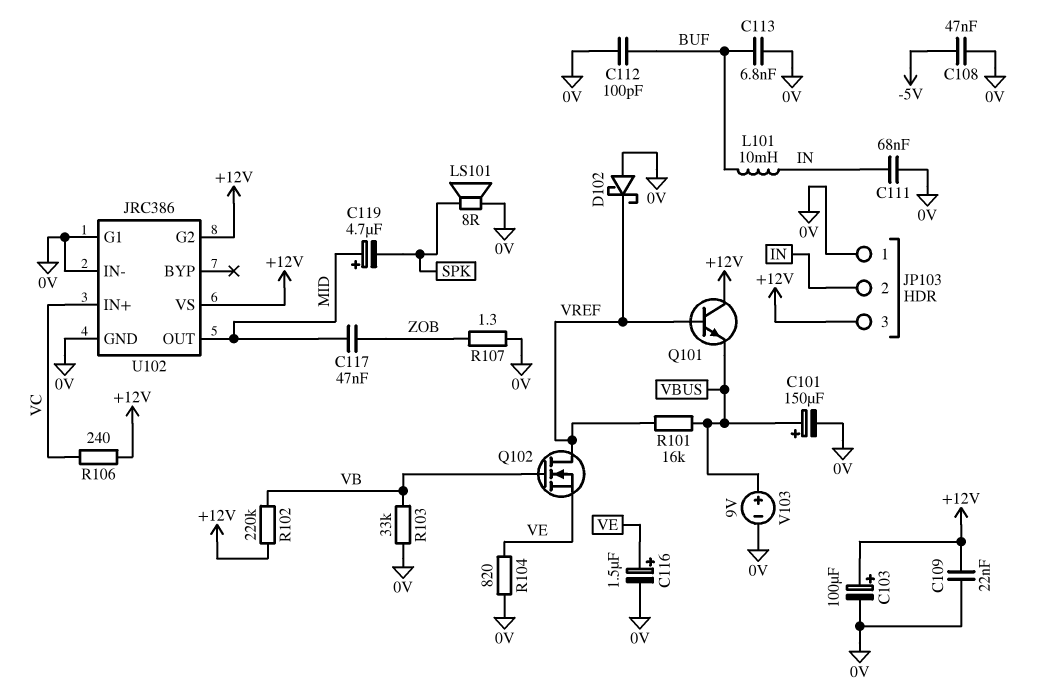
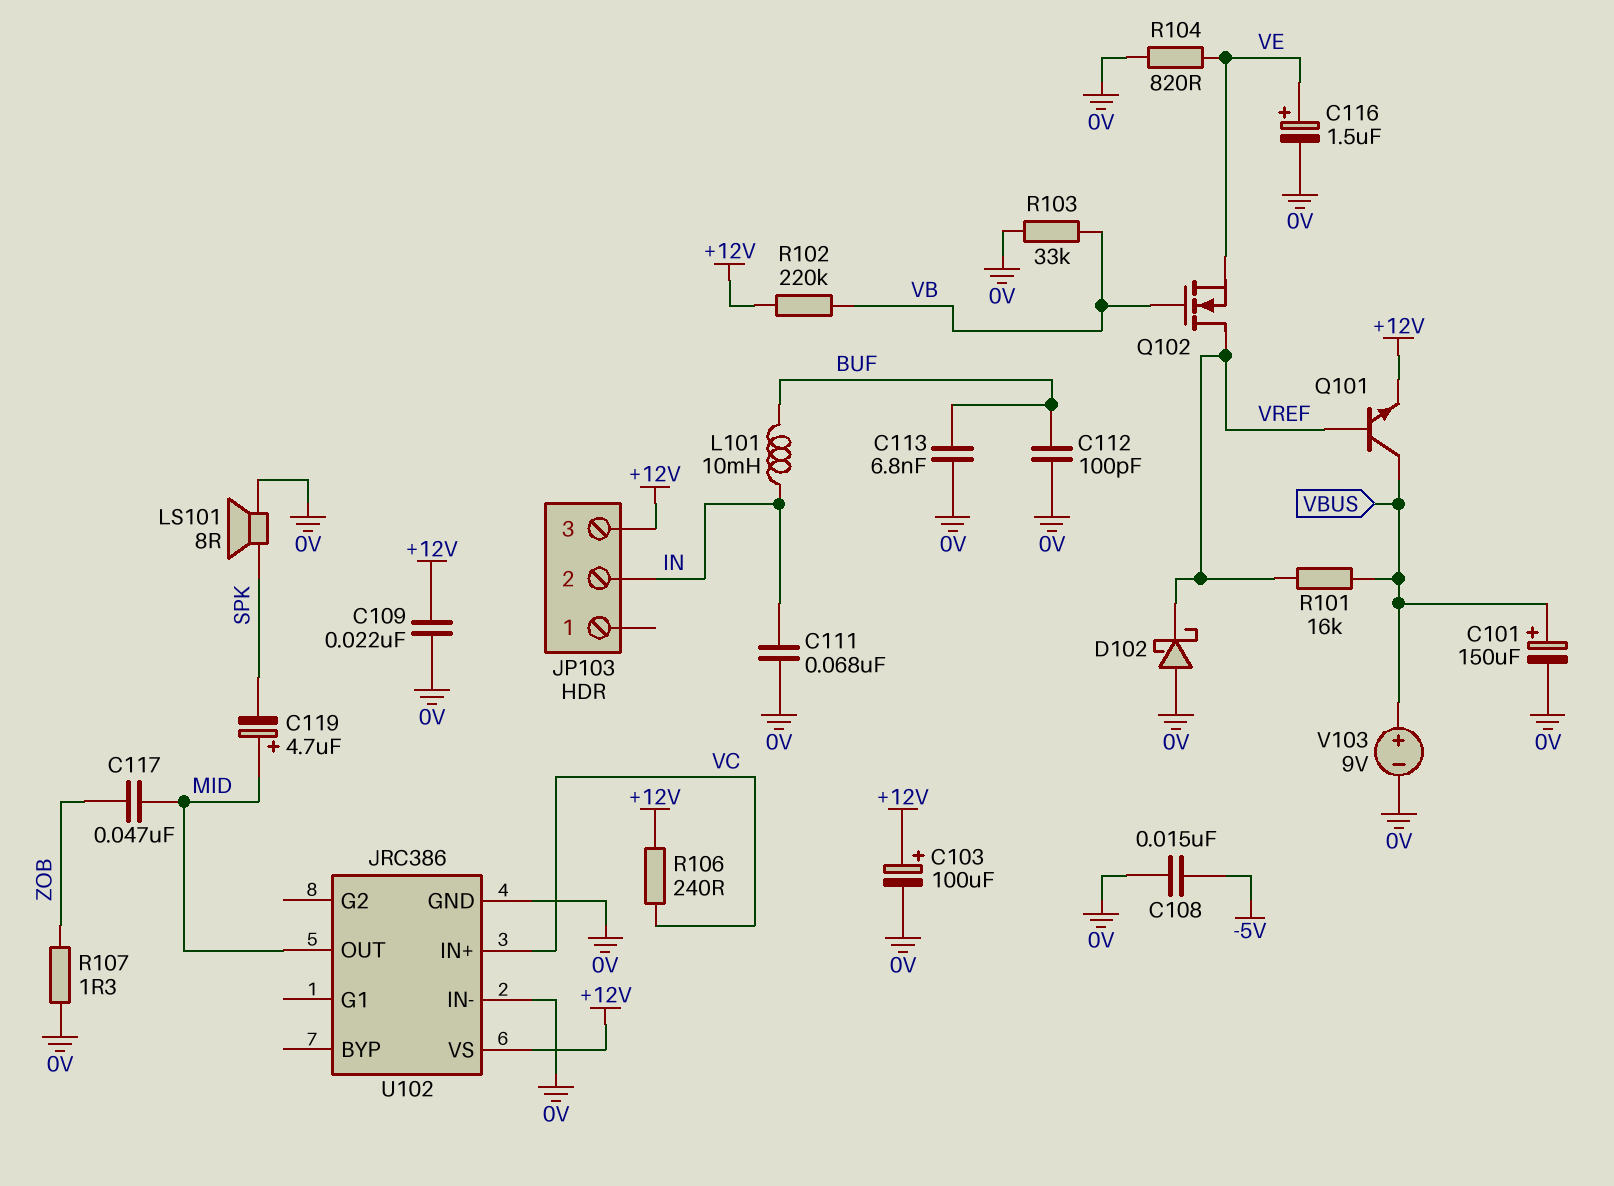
C108: 47nF (-5V, 0V) -> 15nF (-5V, 0V)
JP103 pin 1: 0V -> none
Q101: NPN (B VREF, C +12V, E VBUS) -> NPN (B VREF, C VBUS, E +12V)
U102 pin G1: 0V -> none
U102 pin G2: +12V -> none

